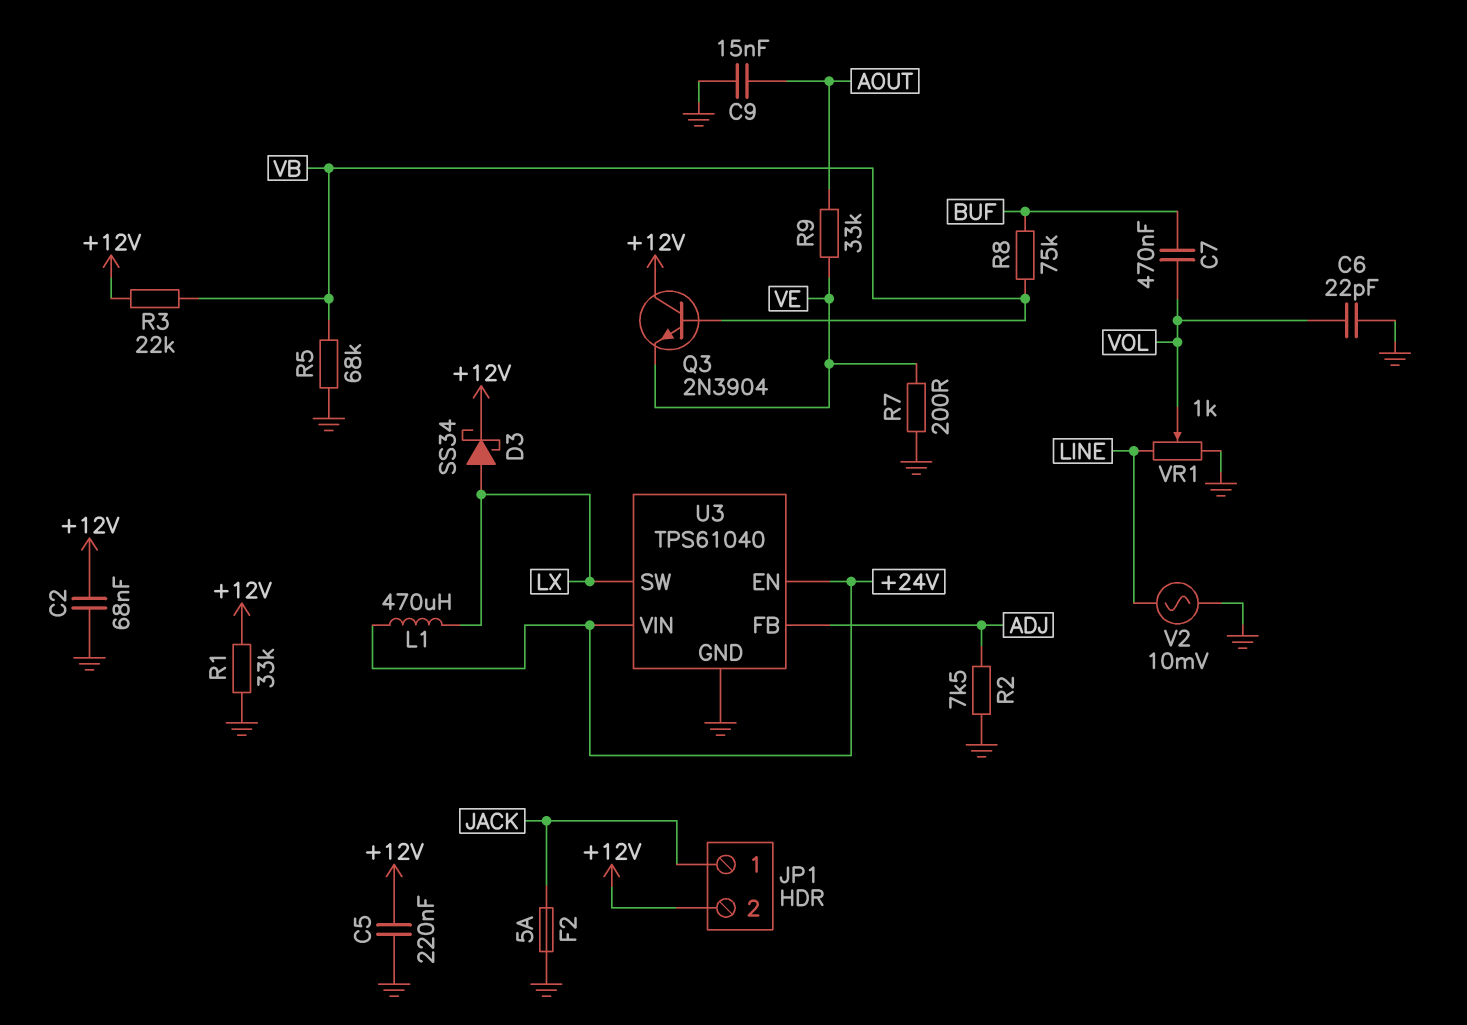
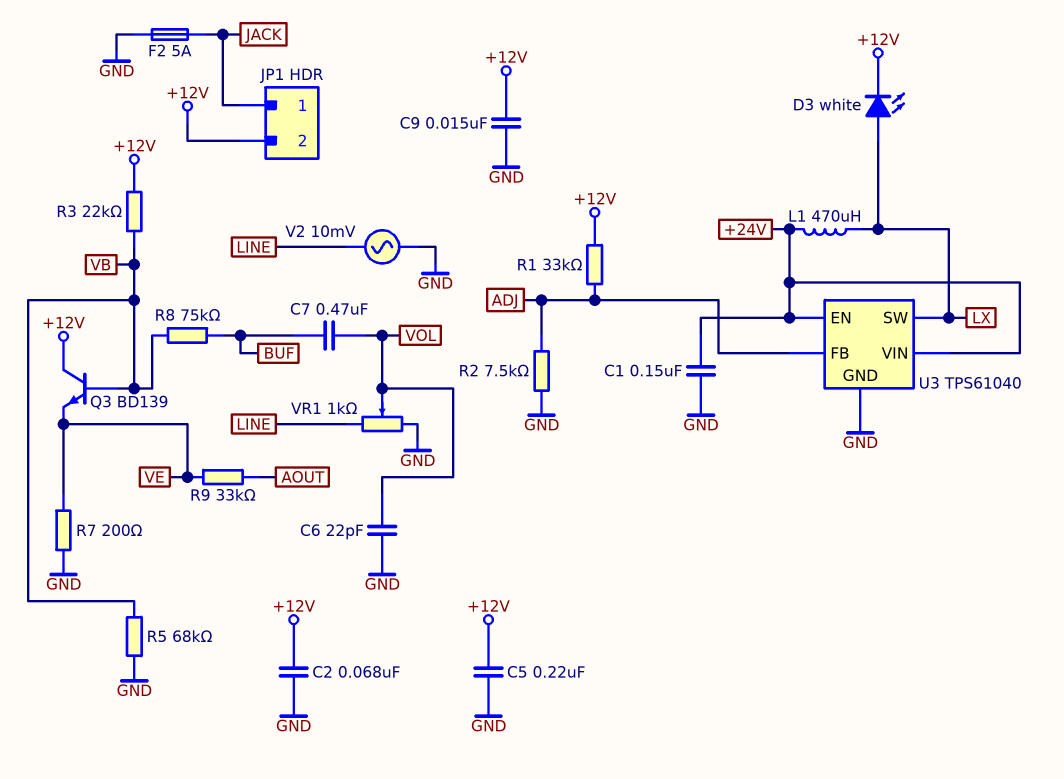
C1: none -> 150nF (+24V, GND)
C9: 15nF (AOUT, GND) -> 15nF (+12V, GND)
D3: schottky SS34 (A LX, K +12V) -> LED white (A LX, K +12V)
Q3: NPN 2N3904 (B VB, C +12V, E VE) -> NPN BD139 (B VB, C +12V, E VE)
R1: 33k (+12V, GND) -> 33k (+12V, ADJ)

